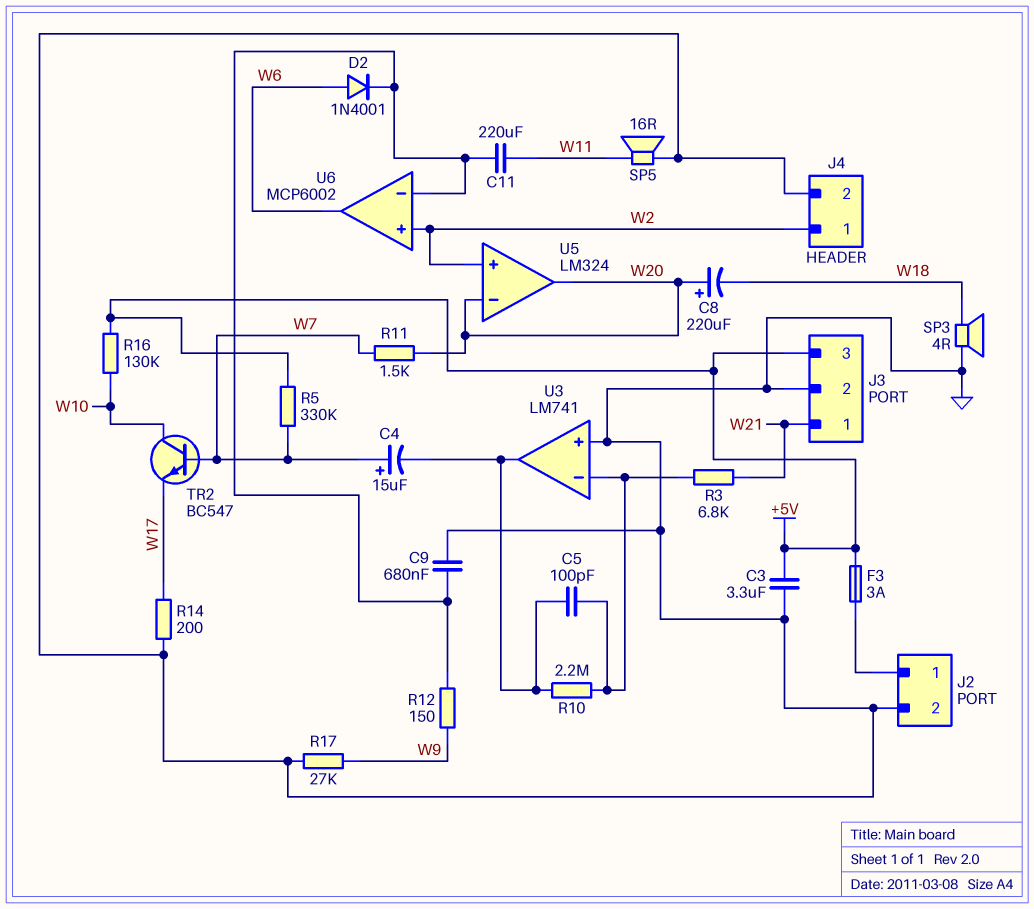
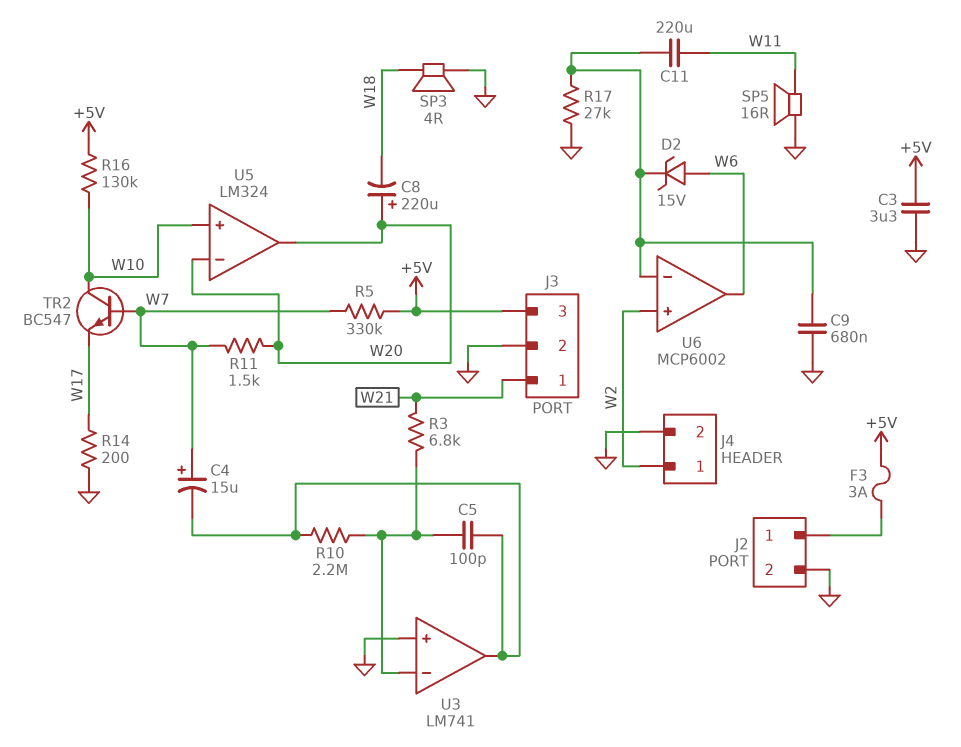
D2: diode 1N4001 (A W6, K U6/in-) -> zener 15V (A W6, K U6/in-)
R12: 150 (U6/in-, W9) -> none
R17: 27k (GND, W9) -> 27k (GND, U6/in-)
U5 pin in+: W2 -> W10

